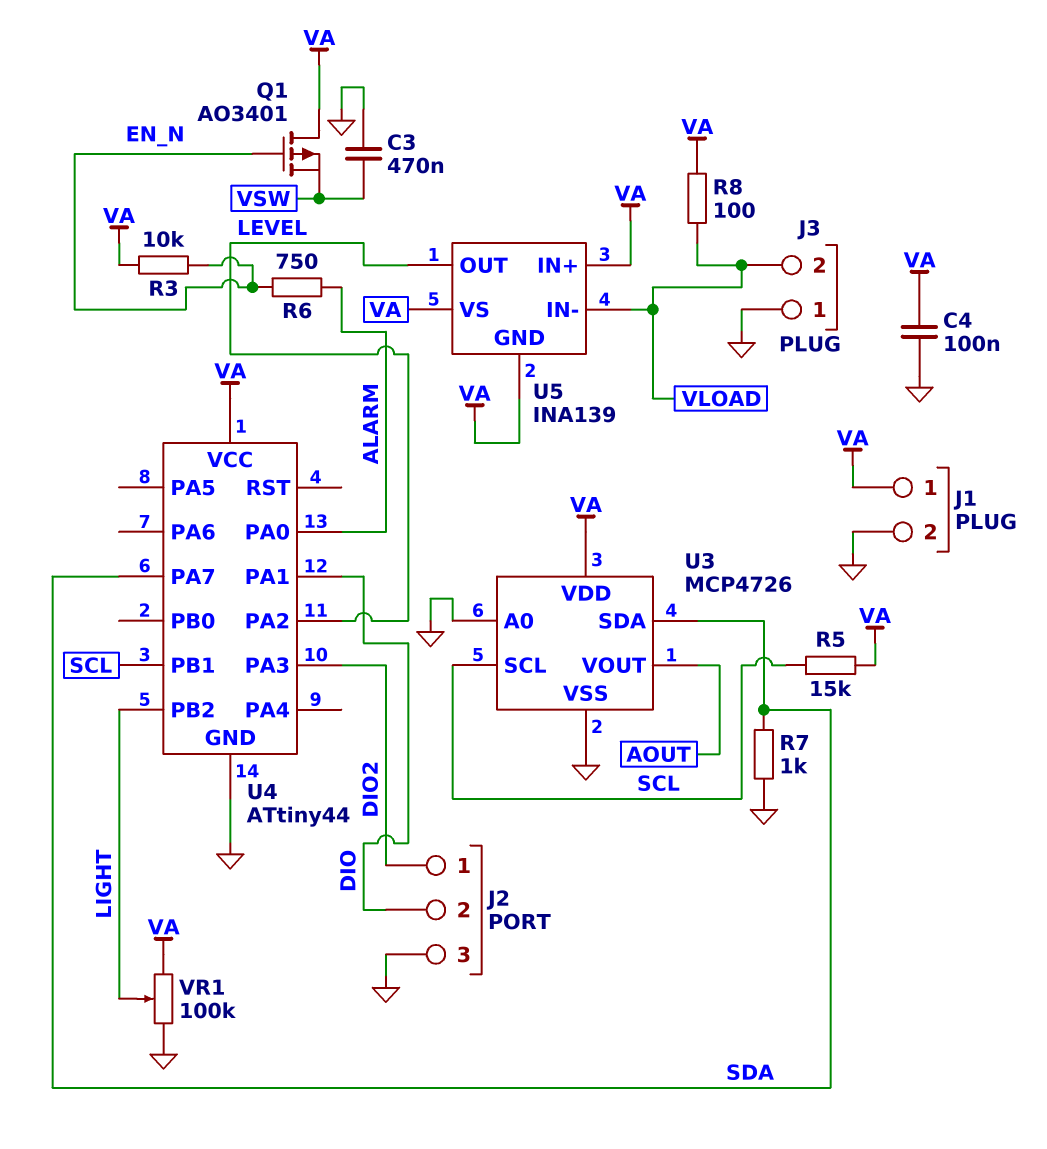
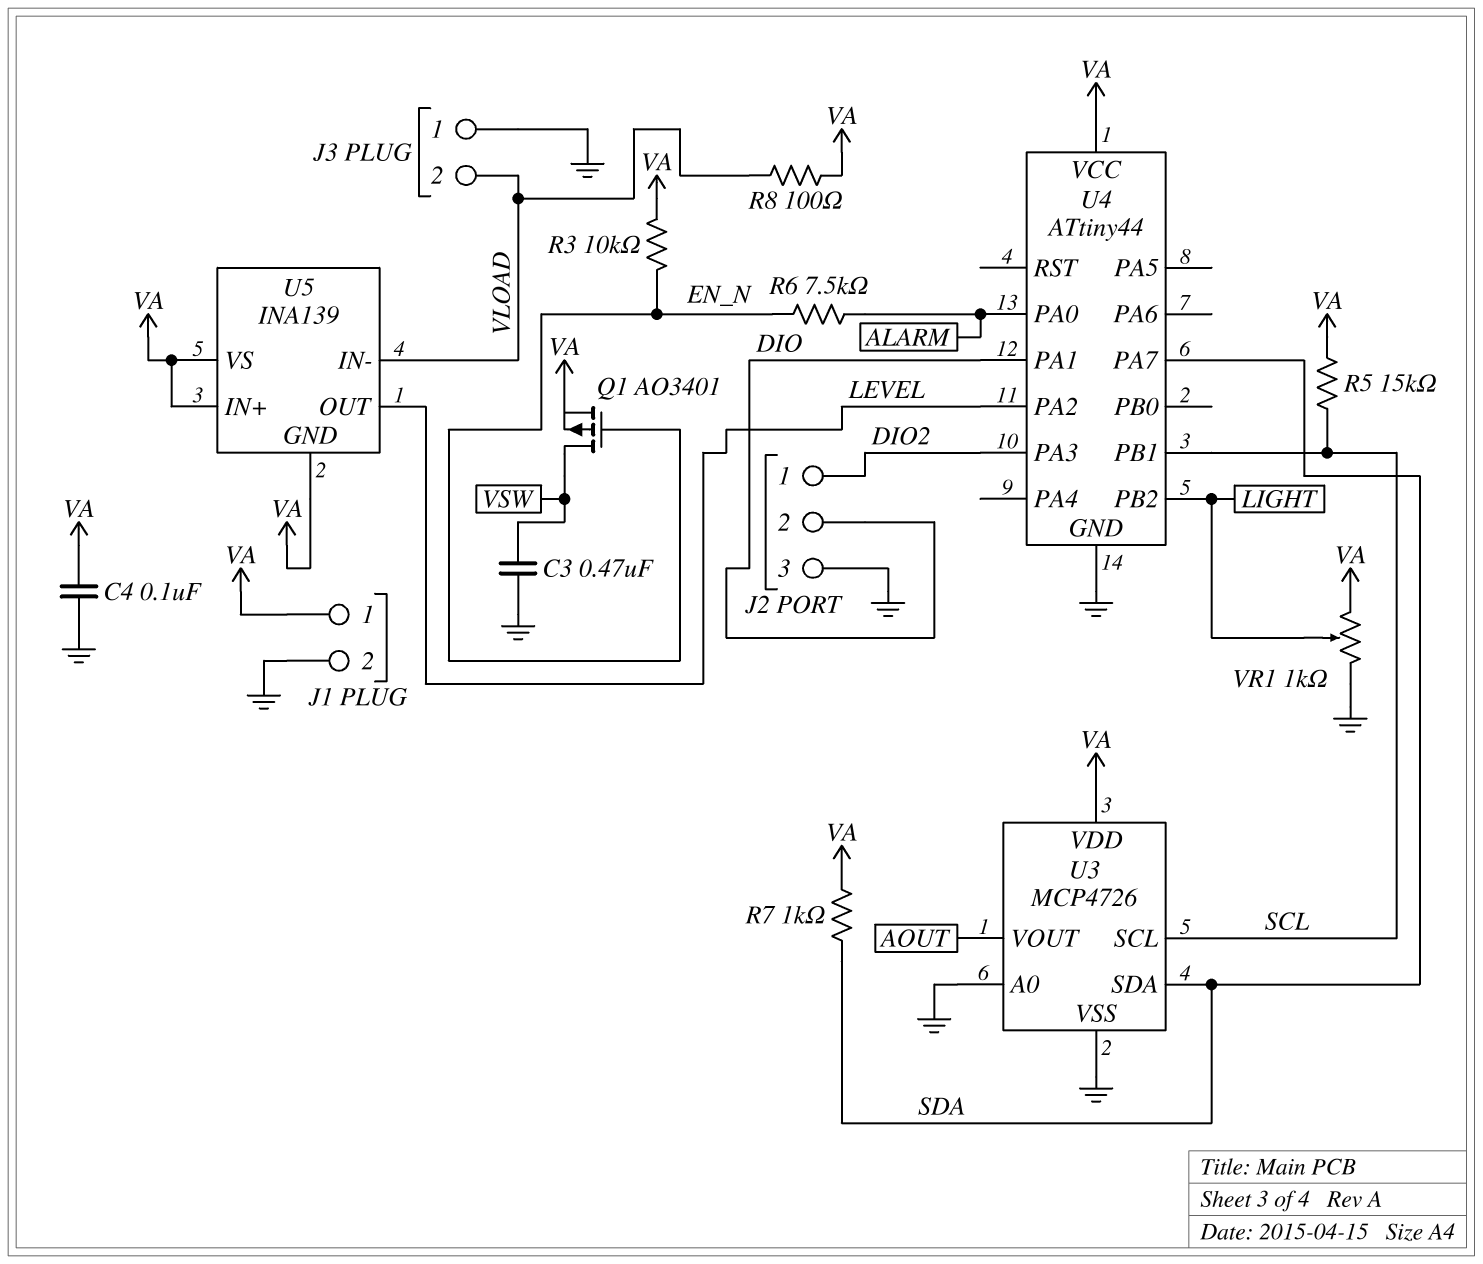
Q1: PMOS AO3401 (G EN_N, D VA, S VSW) -> PMOS AO3401 (G EN_N, D VSW, S VA)
R6: 750 (ALARM, EN_N) -> 7.5k (ALARM, EN_N)
R7: 1k (GND, SDA) -> 1k (SDA, VA)
VR1: 100k (GND, VA, wiper LIGHT) -> 1k (GND, VA, wiper LIGHT)

